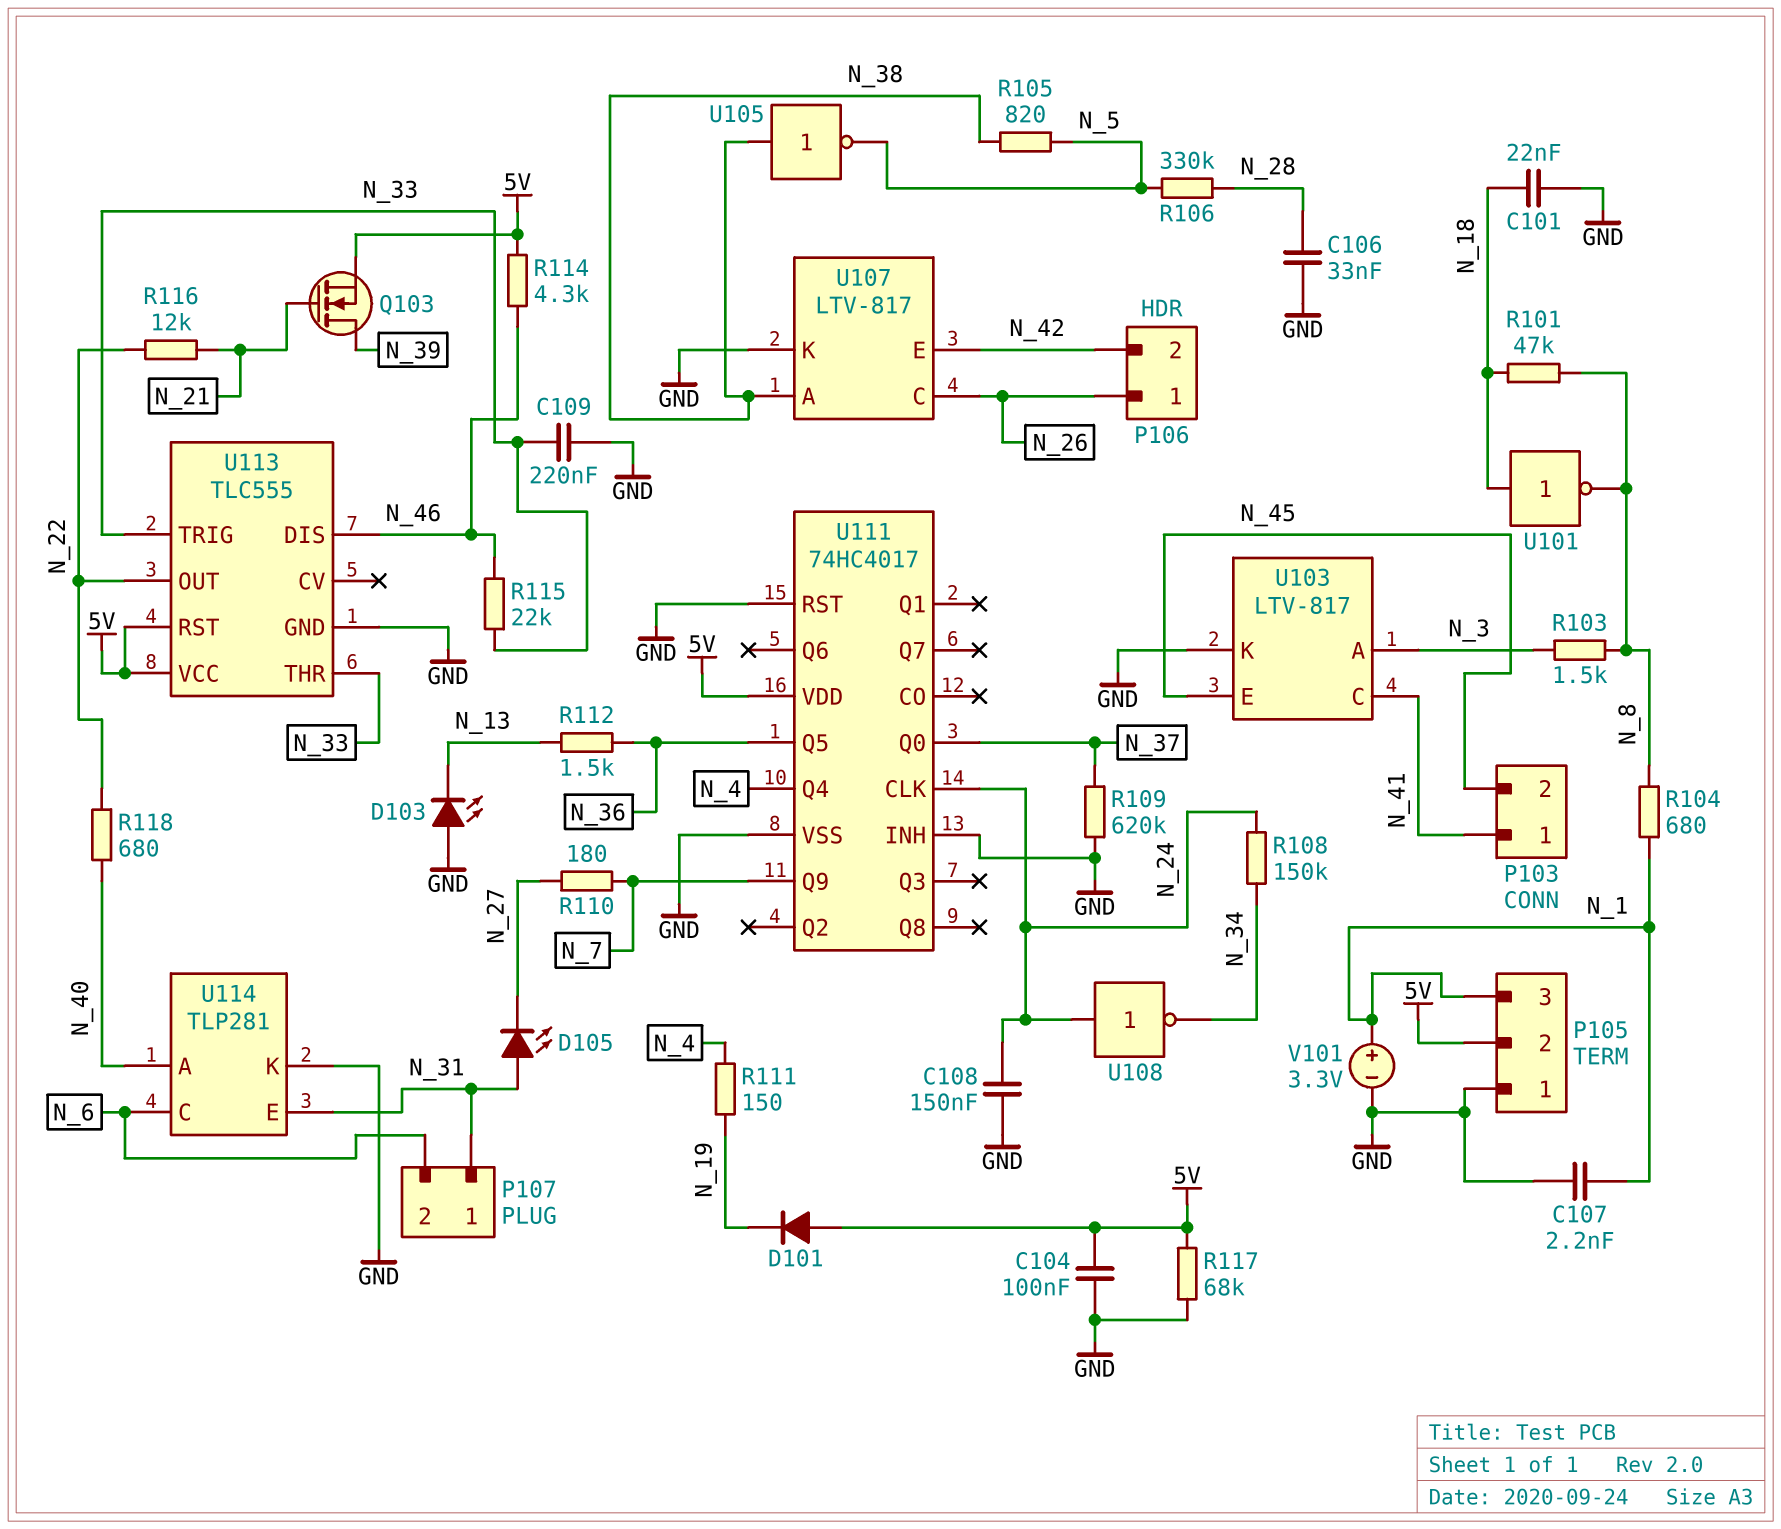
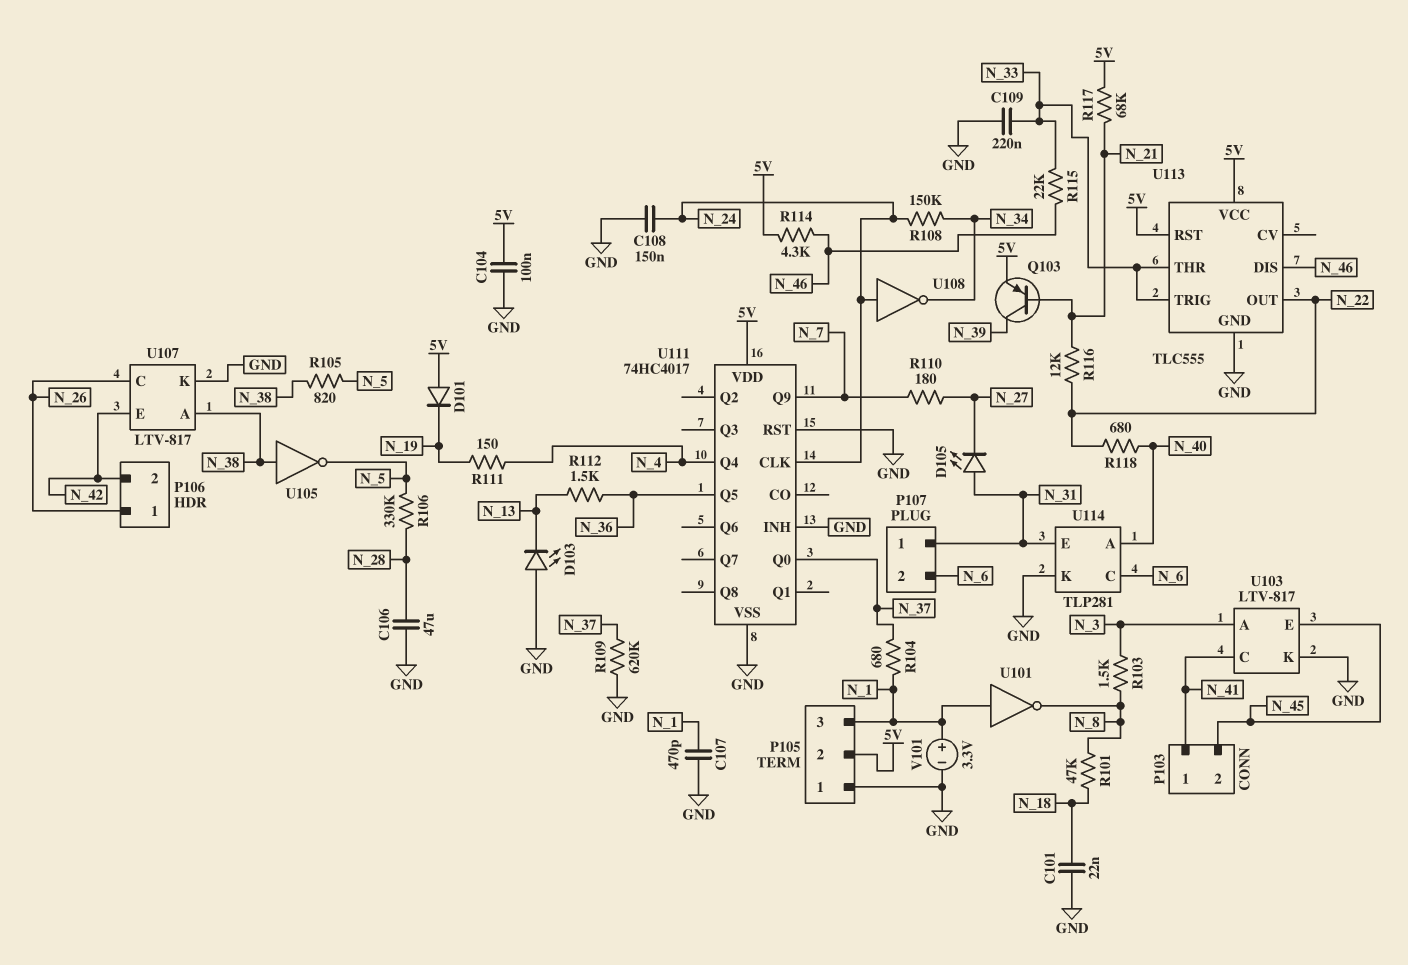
C106: 33nF (GND, N_28) -> 47uF (GND, N_28)
C107: 2.2nF (GND, N_1) -> 470pF (GND, N_1)
Q103: NMOS (G N_21, D N_39, S 5V) -> PNP (B N_21, C N_39, E 5V)
R104: 680 (N_1, N_8) -> 680 (N_1, N_37)
R117: 68k (5V, GND) -> 68k (5V, N_21)
U101: NOT (in N_18, out N_8) -> NOT (in N_1, out N_8)

